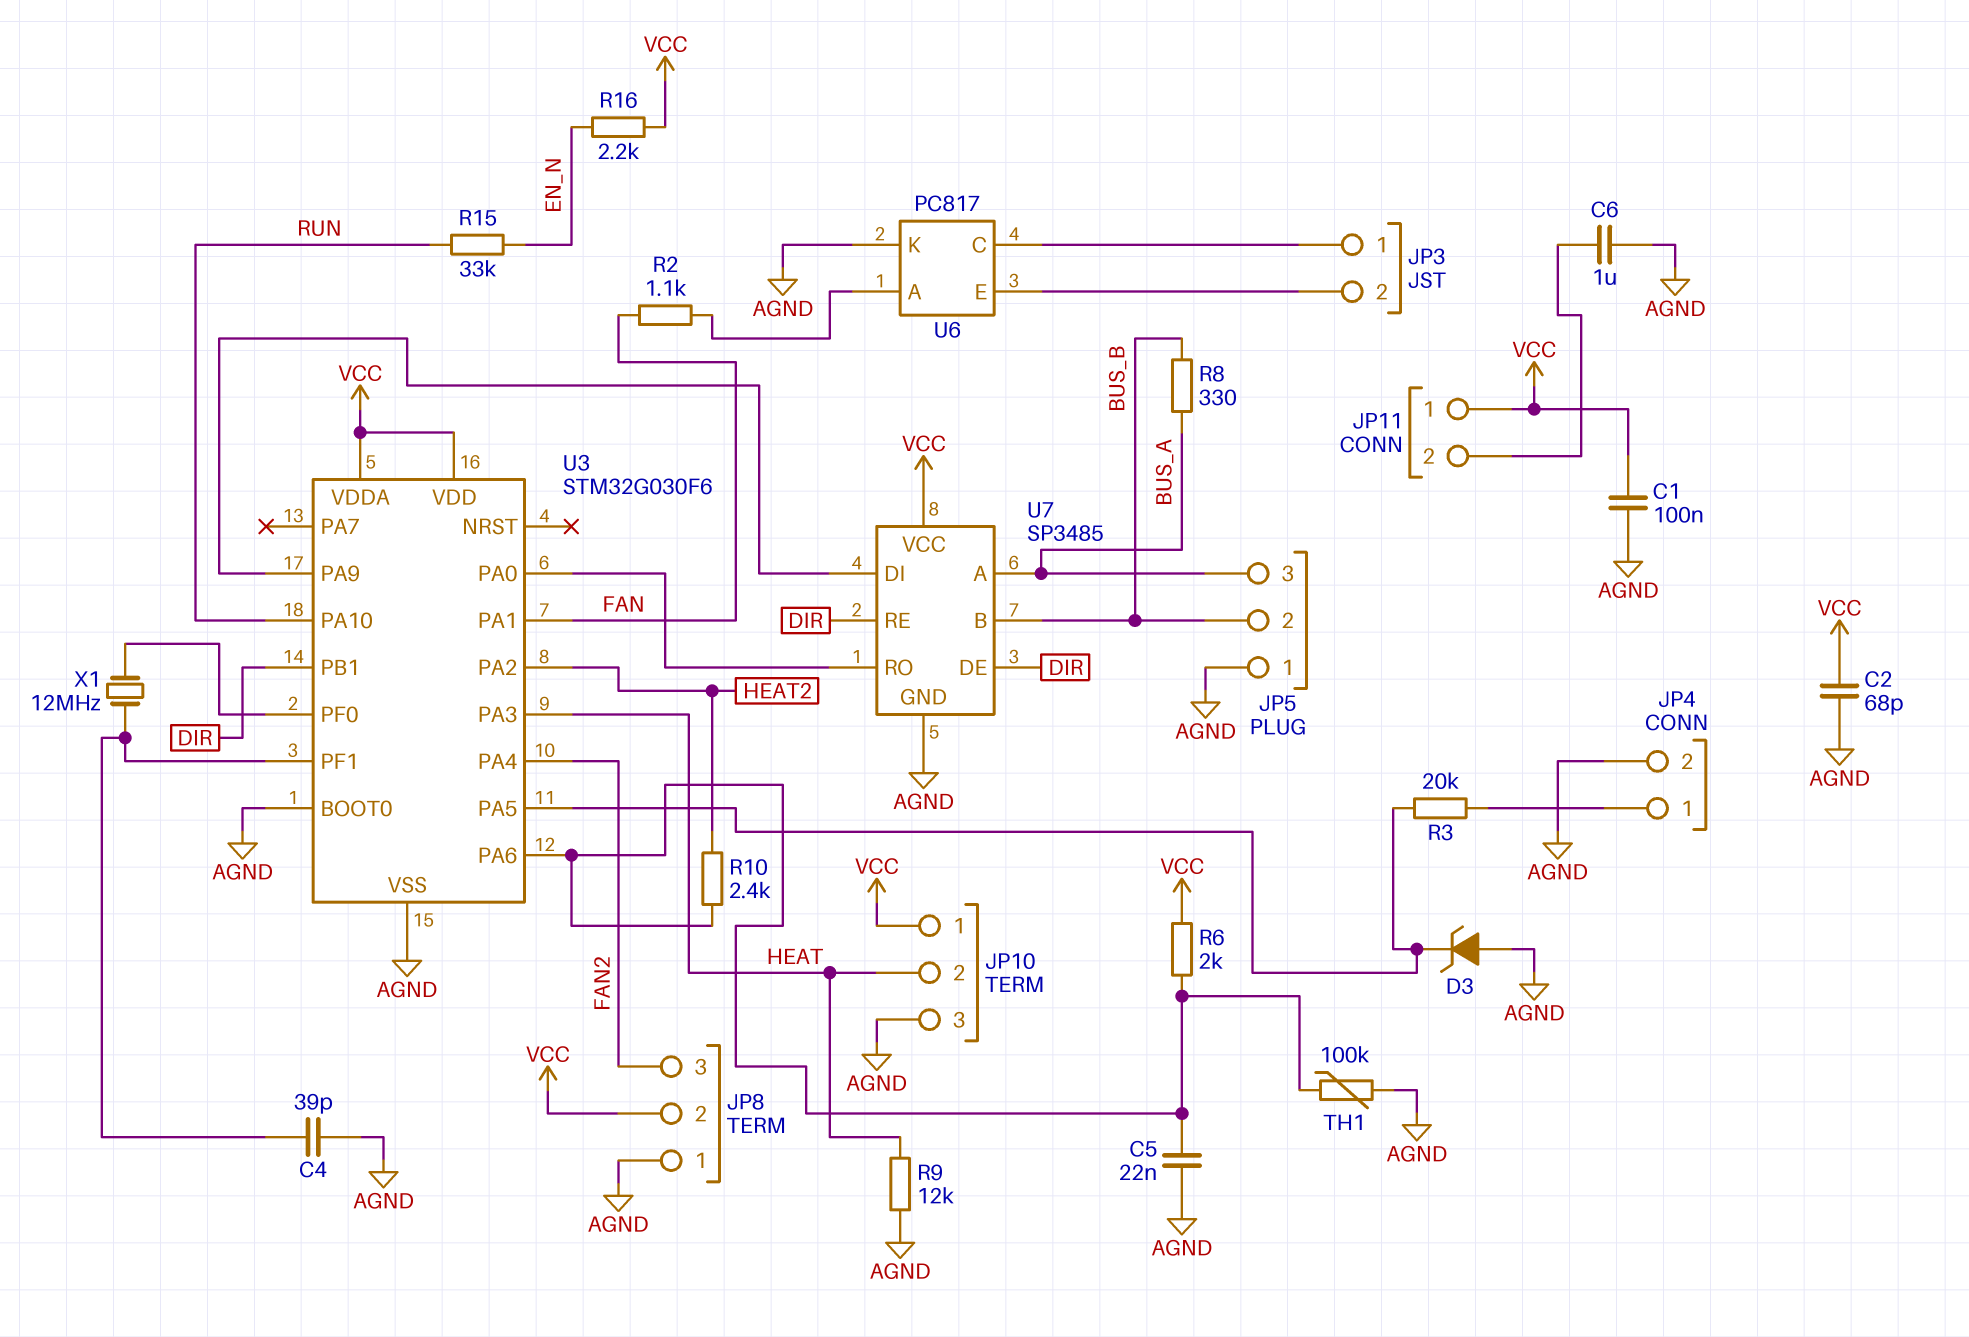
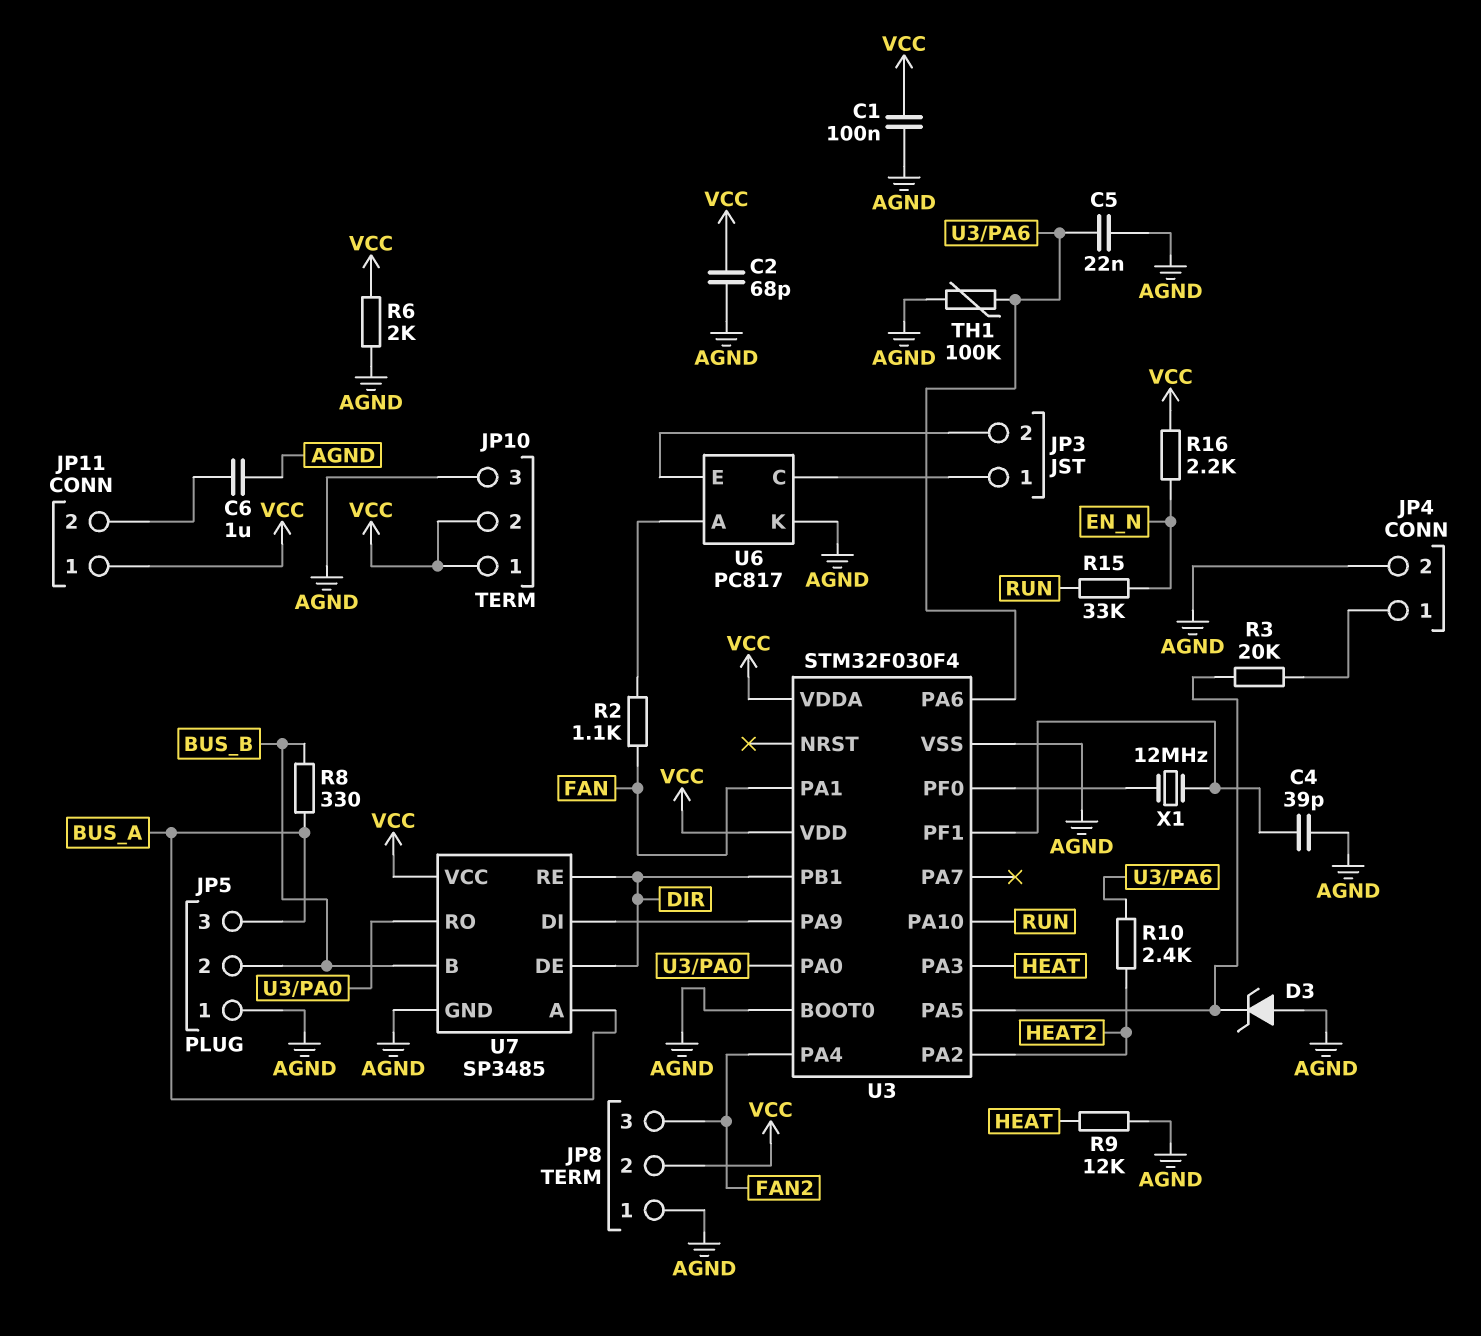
JP10 pin 2: HEAT -> VCC
R6: 2k (U3/PA6, VCC) -> 2k (AGND, VCC)
U3: STM32G030F6 -> STM32F030F4

